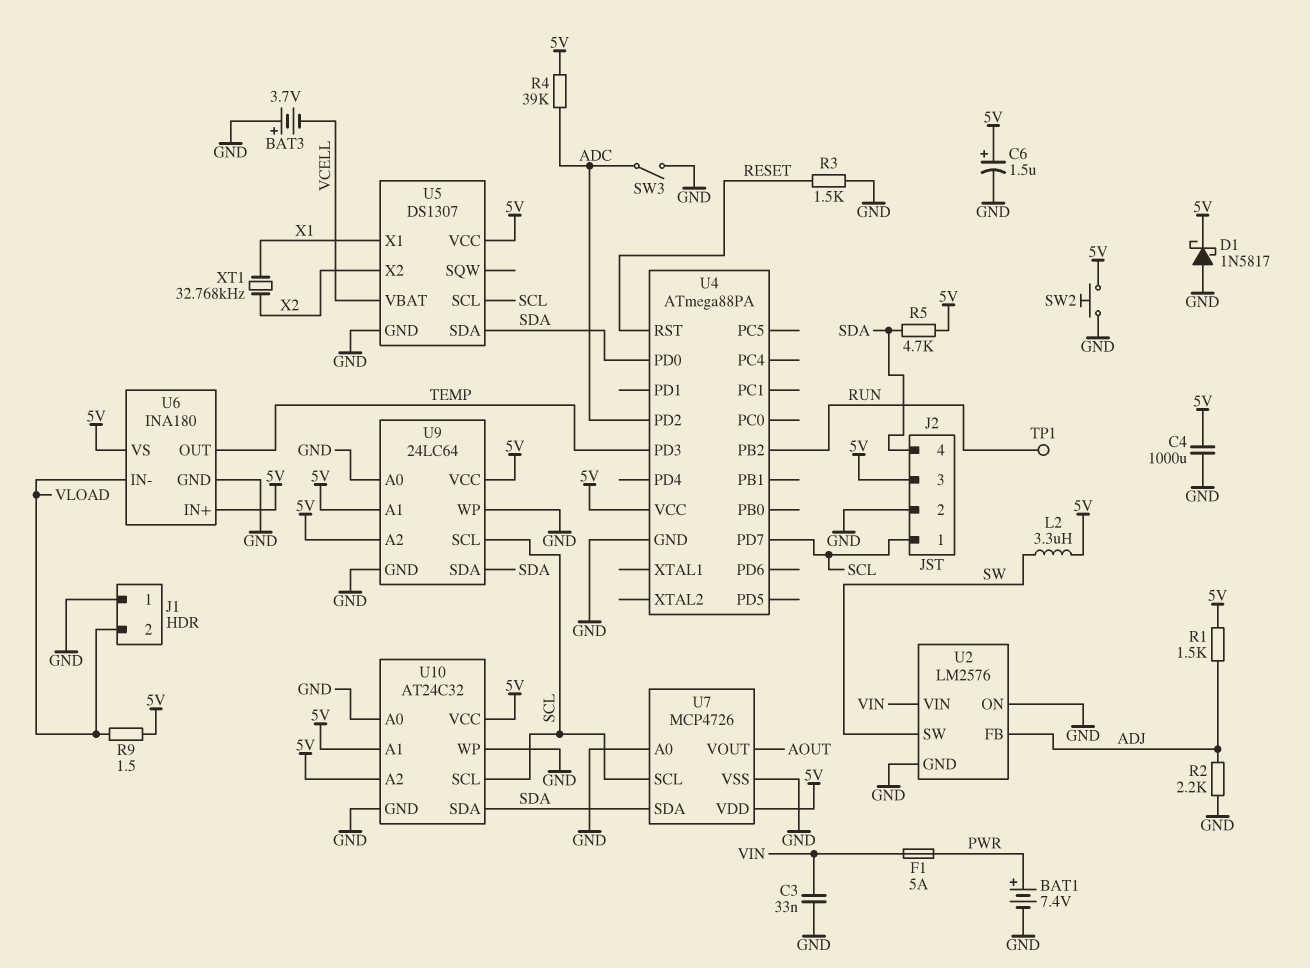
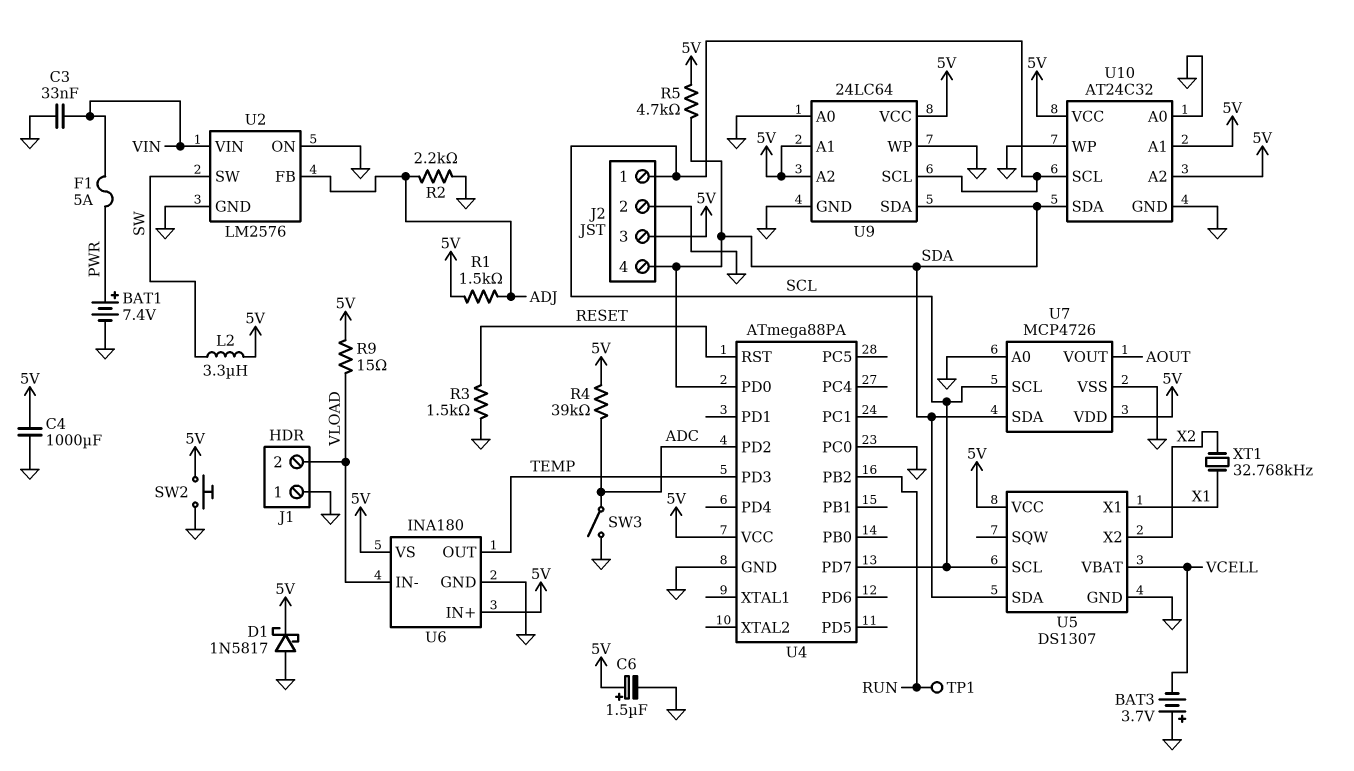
R9: 1.5 (5V, VLOAD) -> 15 (5V, VLOAD)
U4 pin PC0: none -> GND

